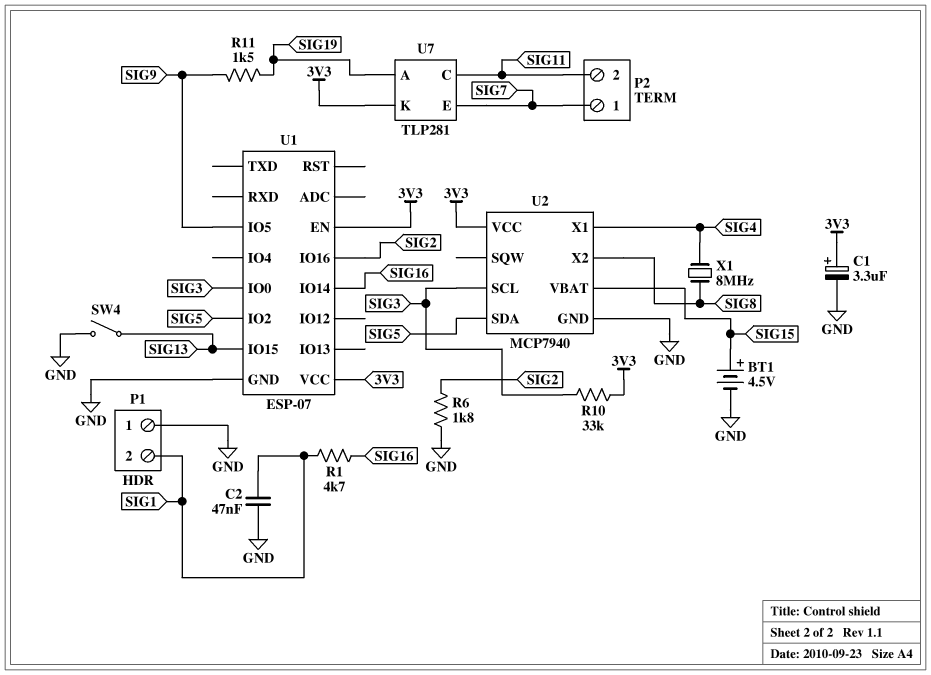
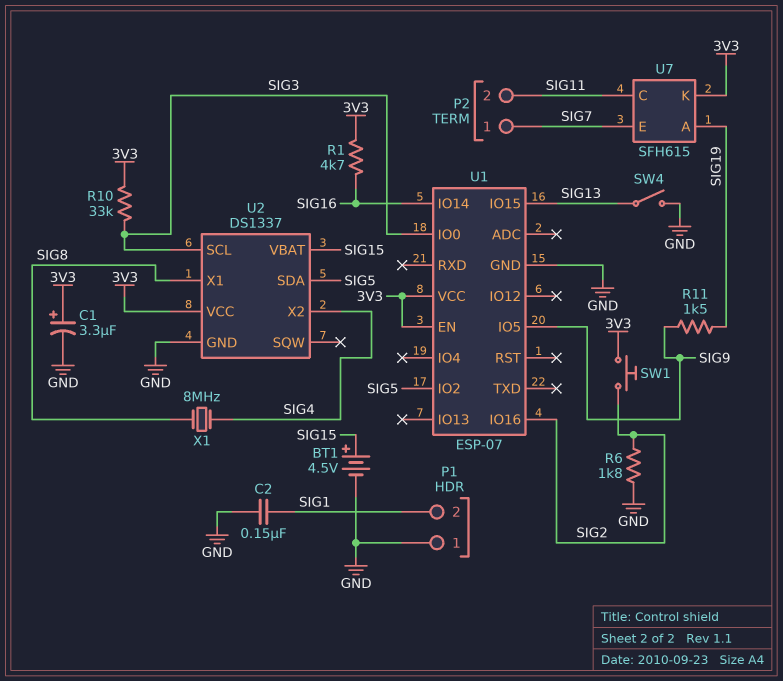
C2: 47nF (GND, SIG1) -> 150nF (GND, SIG1)
R1: 4.7k (SIG1, SIG16) -> 4.7k (3V3, SIG16)
SW1: none -> button (3V3, SIG2)
U2: MCP7940 -> DS1337
U2 pin X1: SIG4 -> SIG8
U2 pin X2: SIG8 -> SIG4
U7: TLP281 -> SFH615

